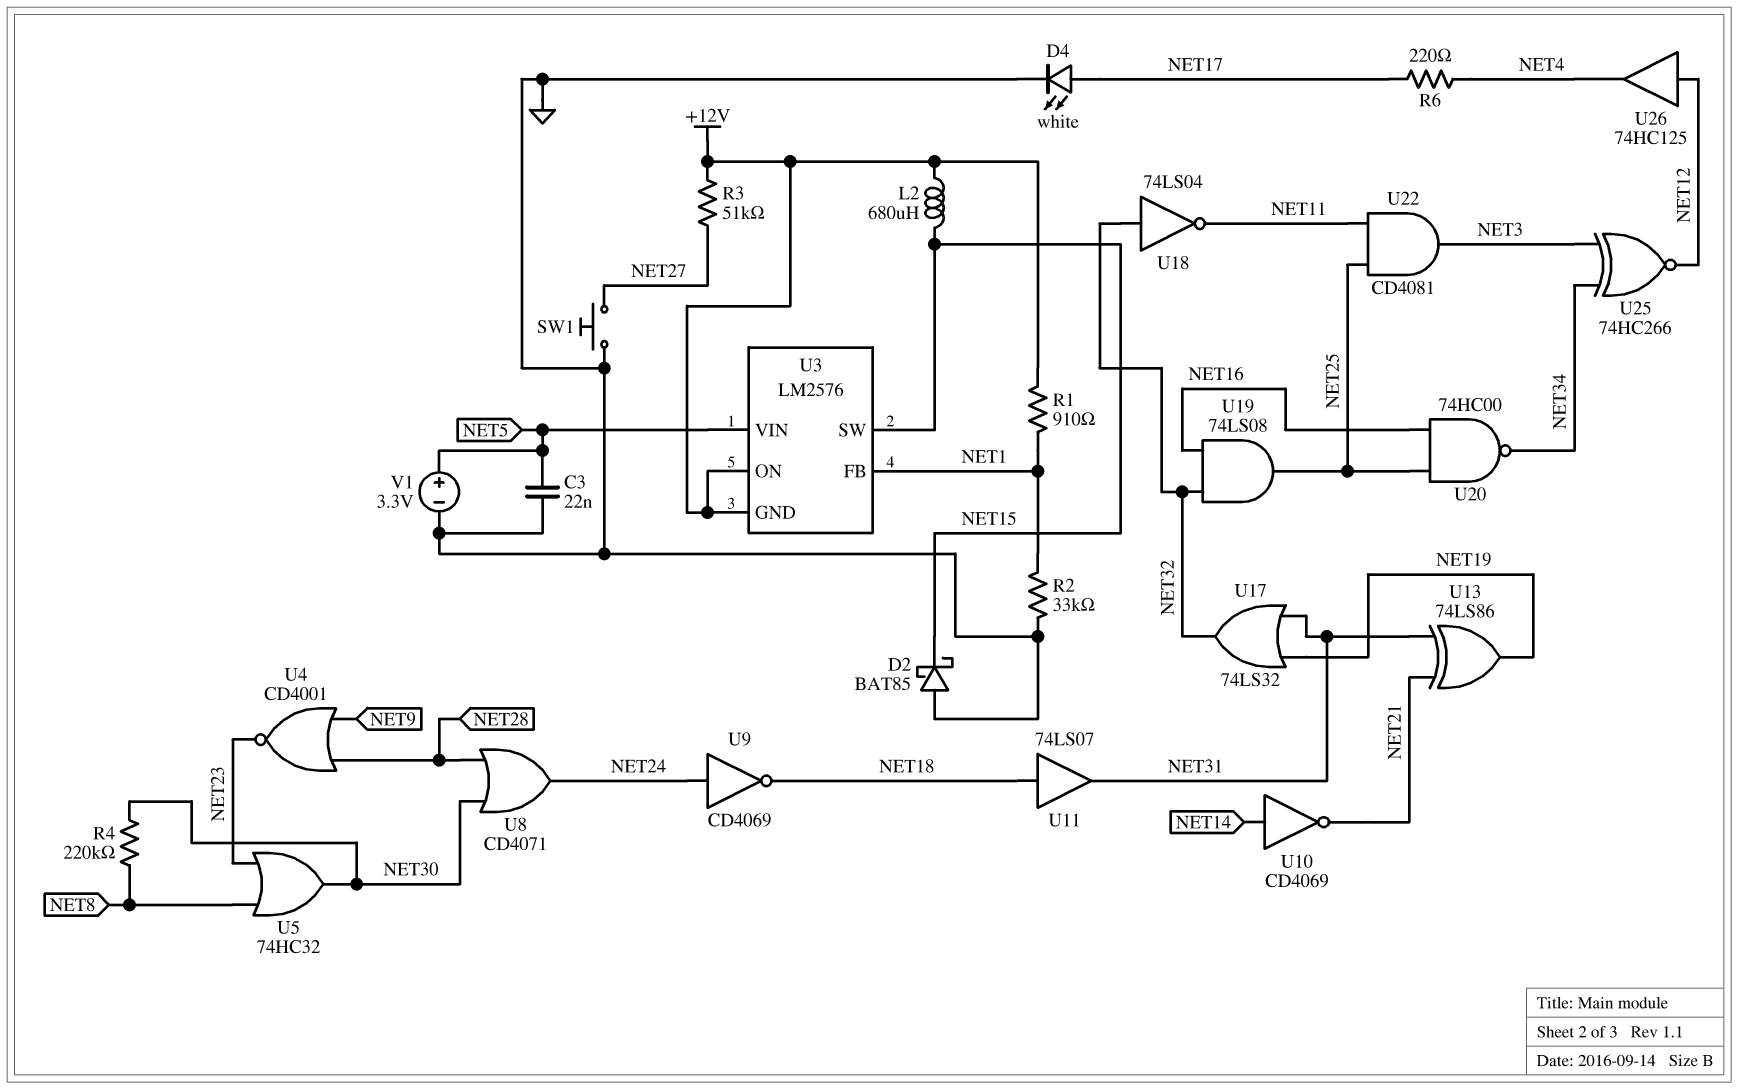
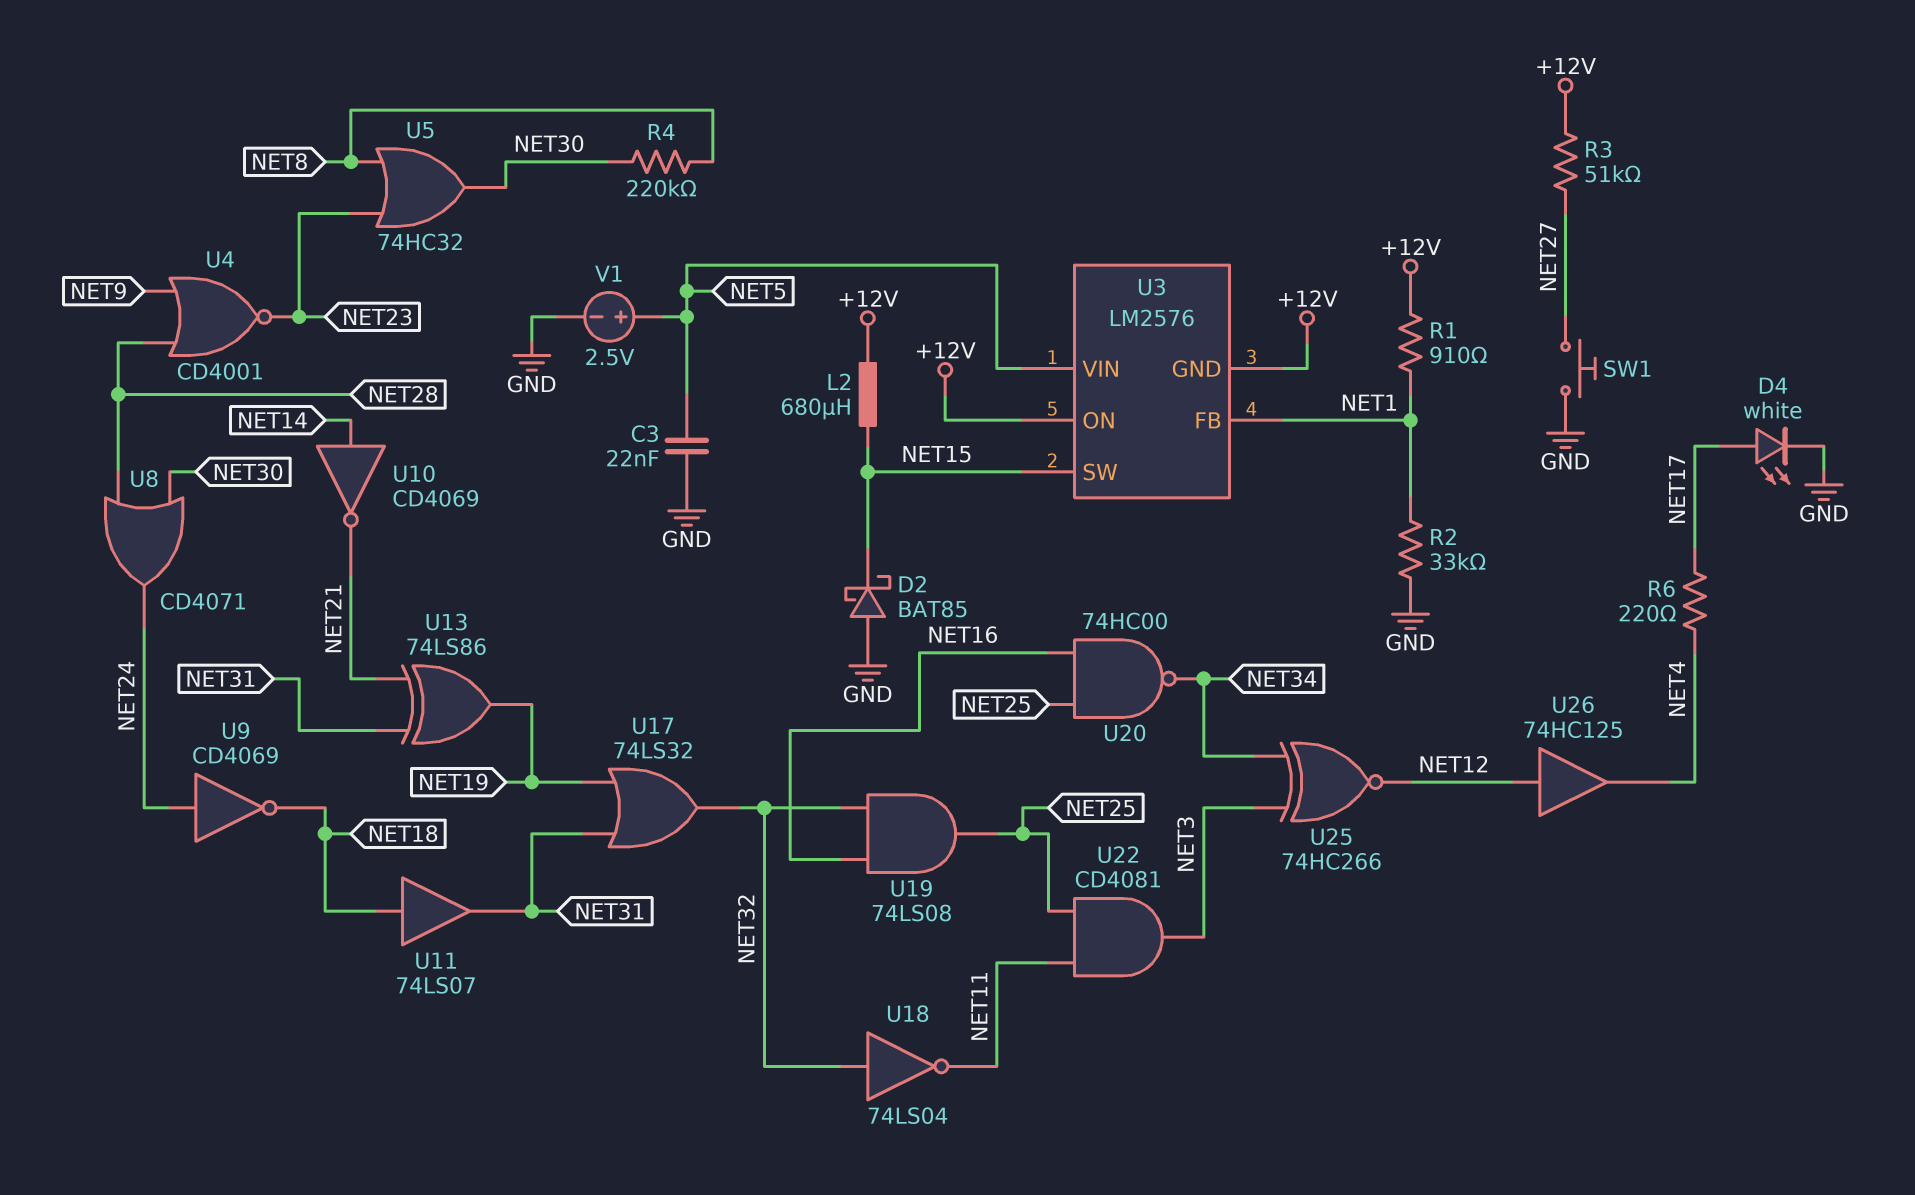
V1: 3.3V (plus NET5, minus GND) -> 2.5V (plus NET5, minus GND)

